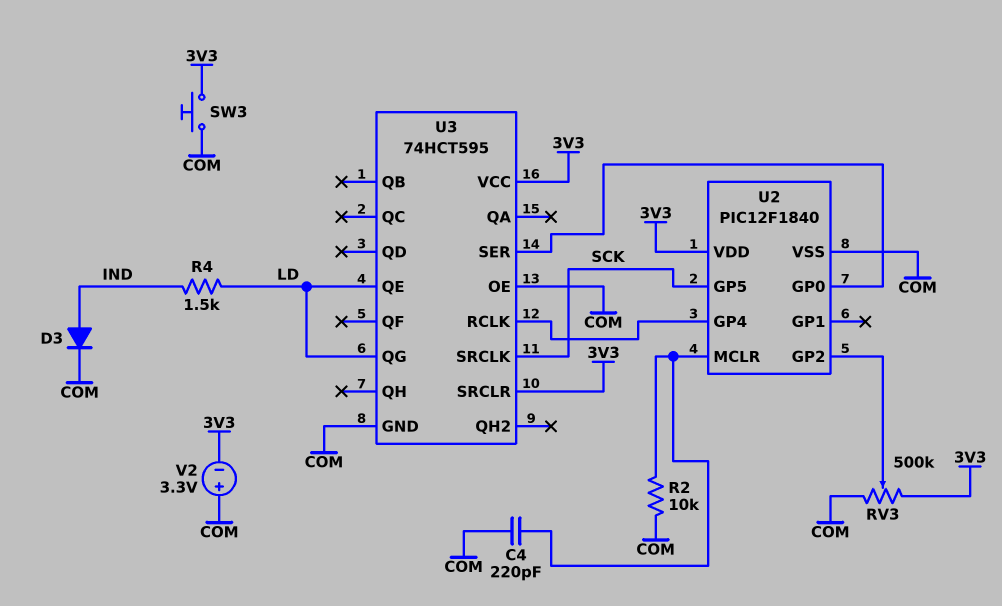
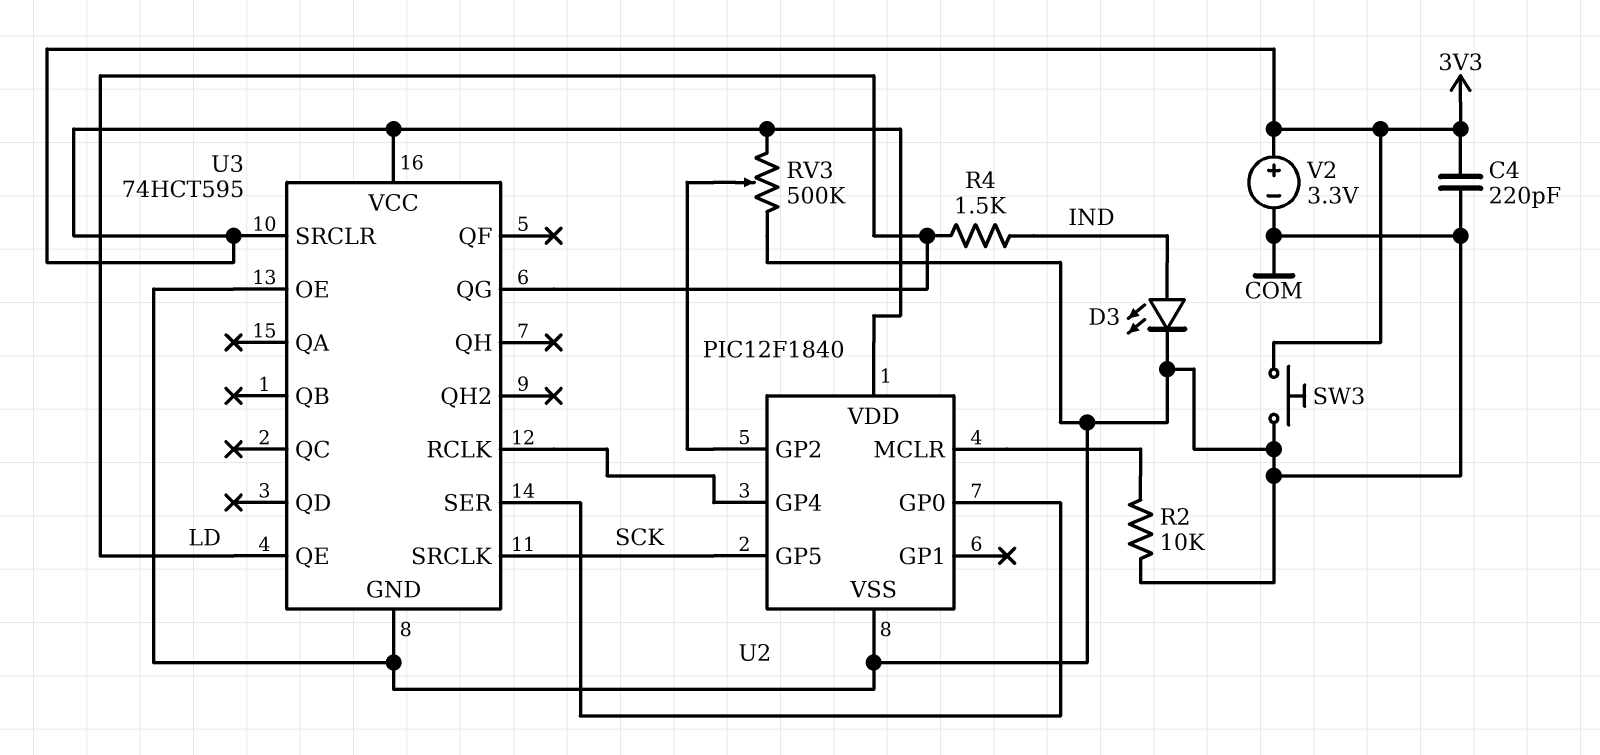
C4: 220pF (COM, U2/MCLR) -> 220pF (3V3, COM)
D3: diode (A IND, K COM) -> LED (A IND, K COM)
V2: 3.3V (plus COM, minus 3V3) -> 3.3V (plus 3V3, minus COM)

